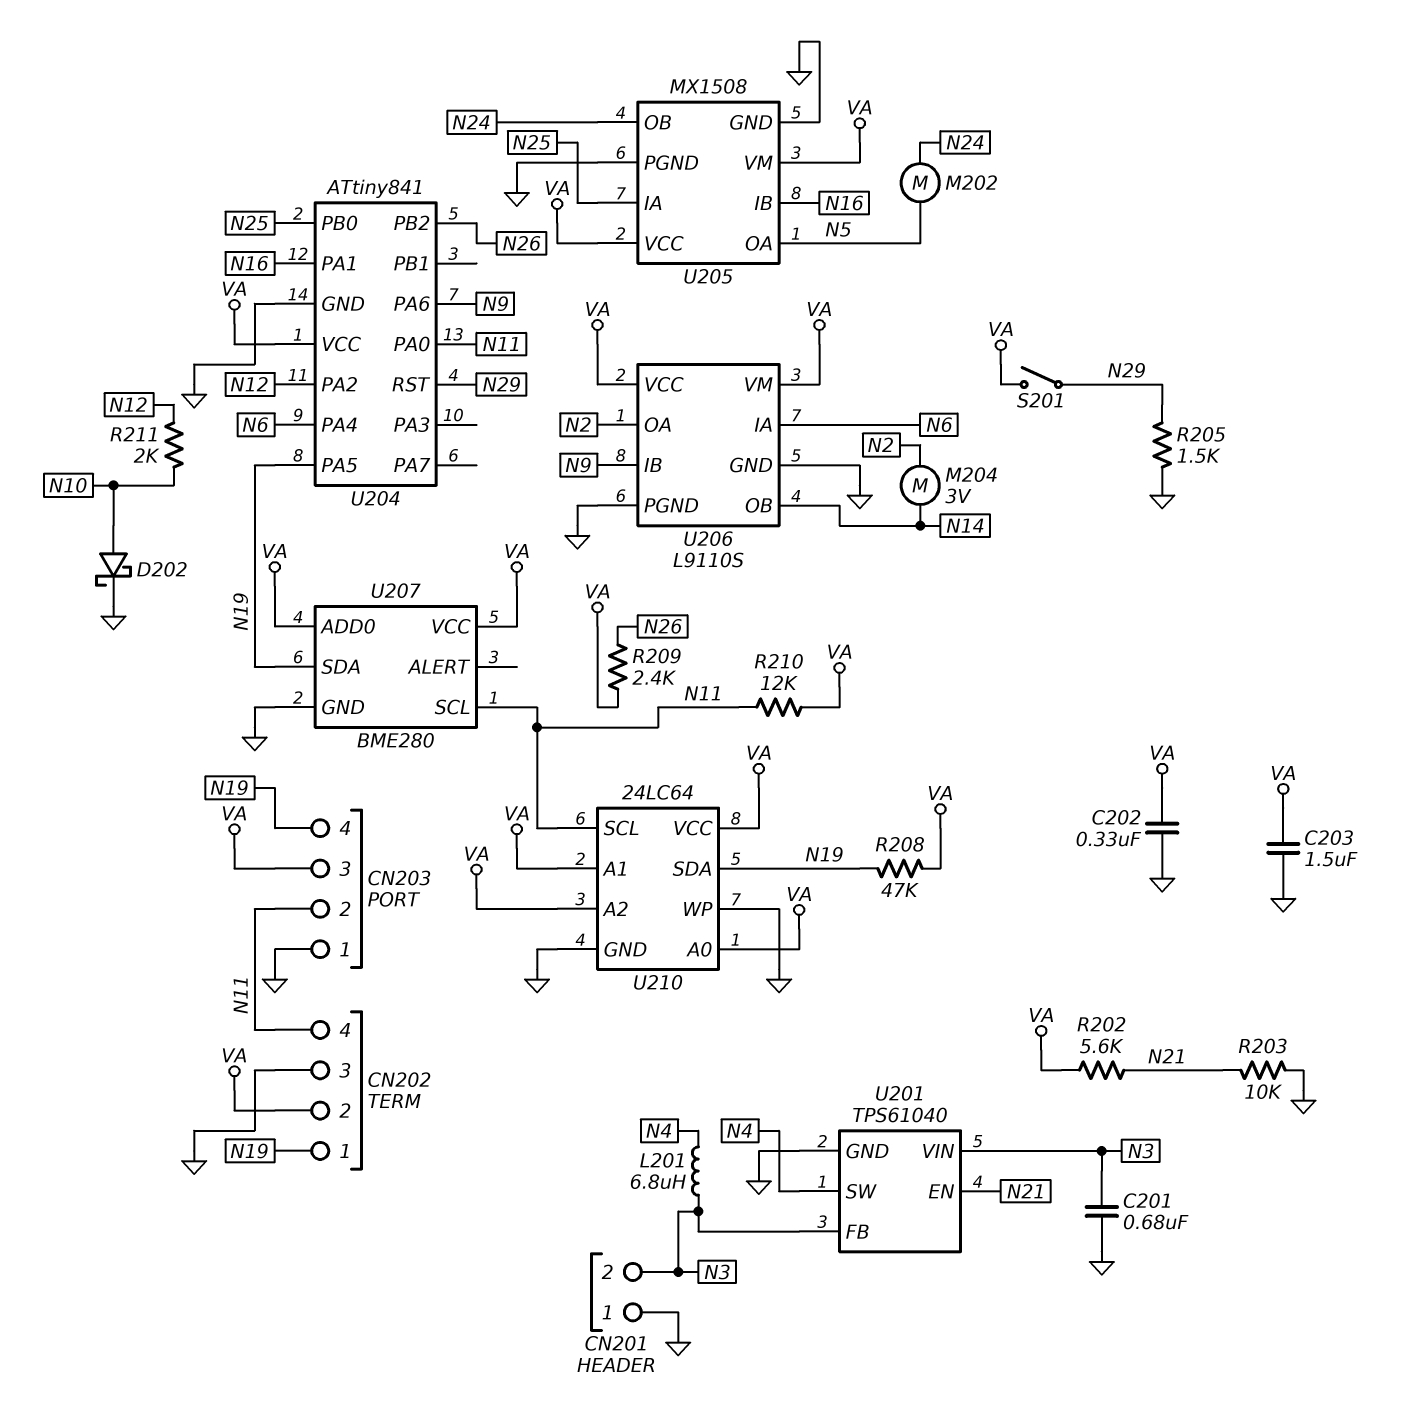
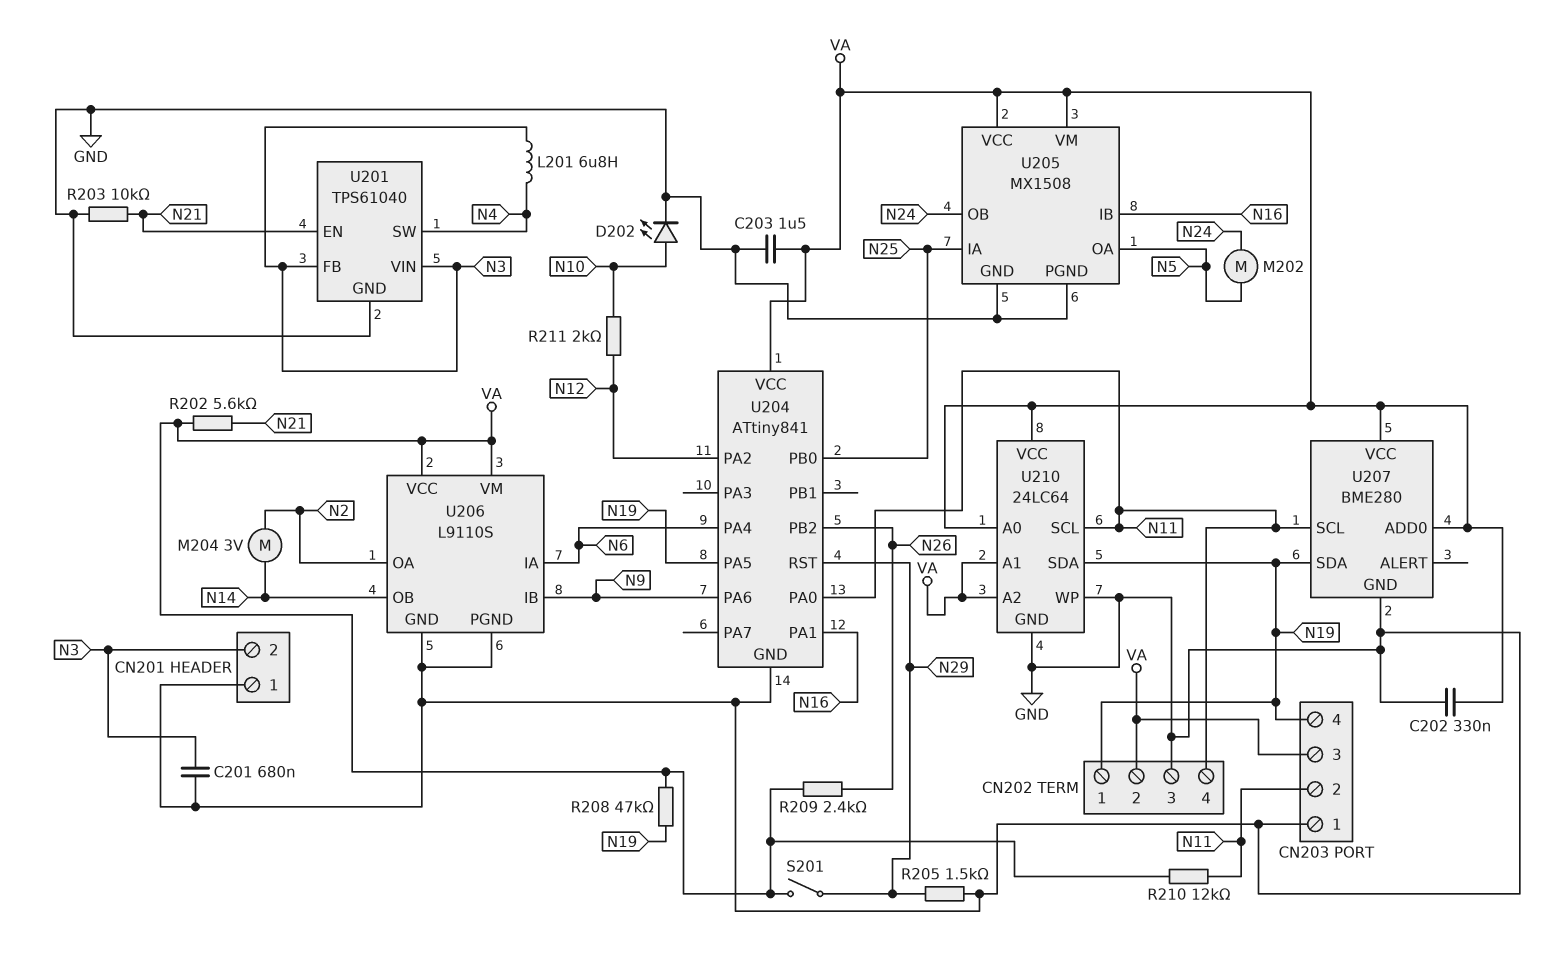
D202: schottky (A N10, K GND) -> LED (A N10, K GND)

